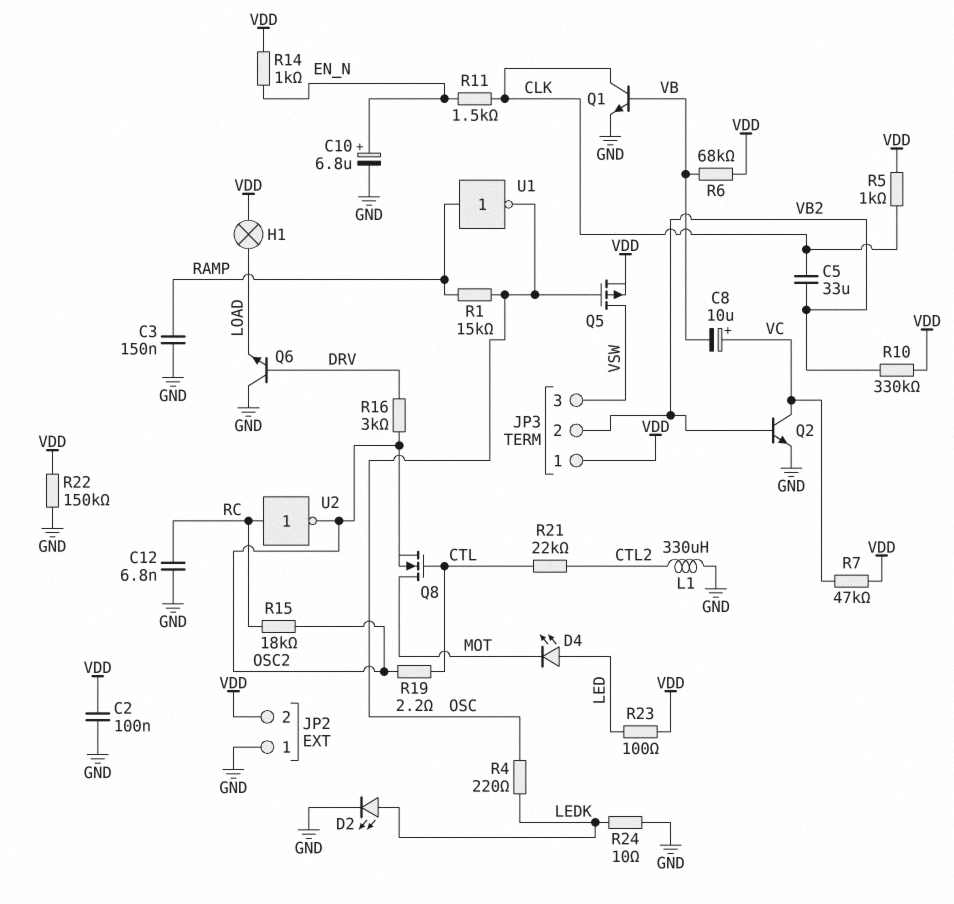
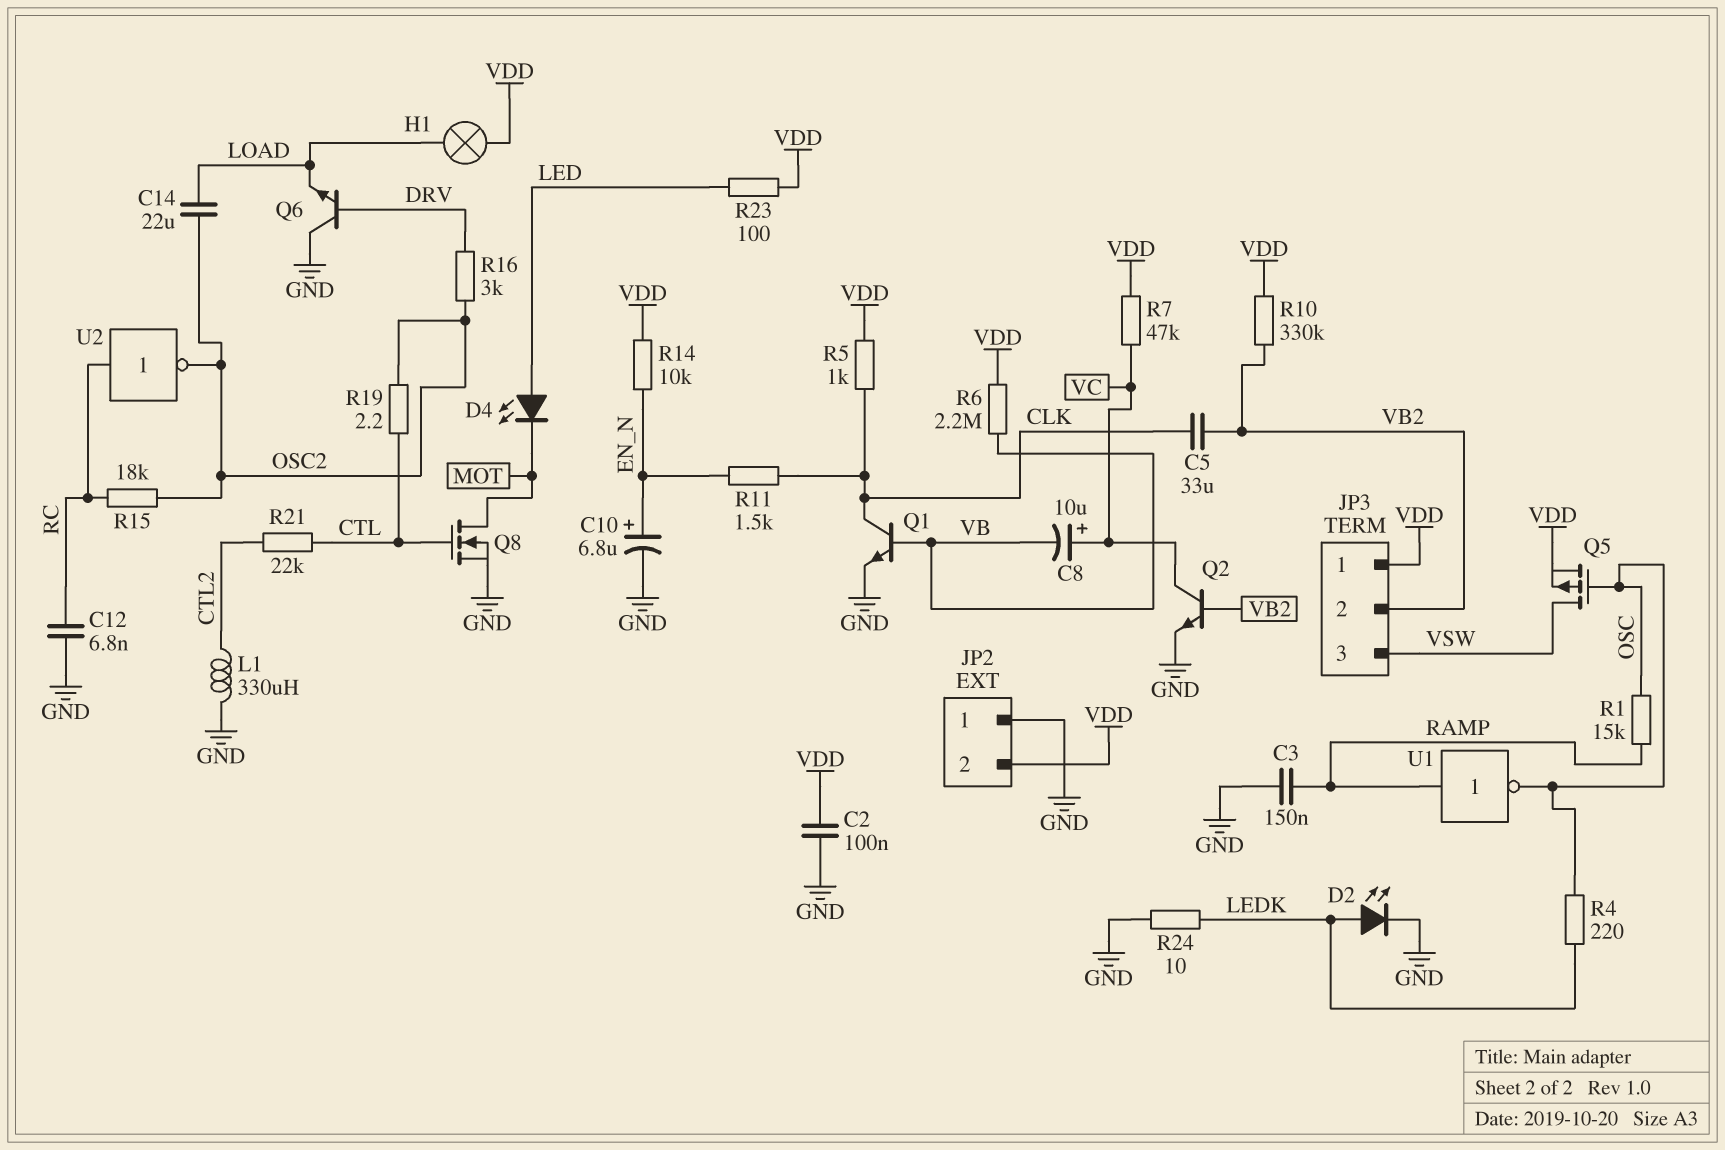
C14: none -> 22uF (LOAD, OSC2)
Q8: NMOS (G CTL, D MOT, S OSC2) -> NMOS (G CTL, D MOT, S GND)
R6: 68k (VB, VDD) -> 2.2M (VB, VDD)
R14: 1k (EN_N, VDD) -> 10k (EN_N, VDD)
R22: 150k (GND, VDD) -> none

